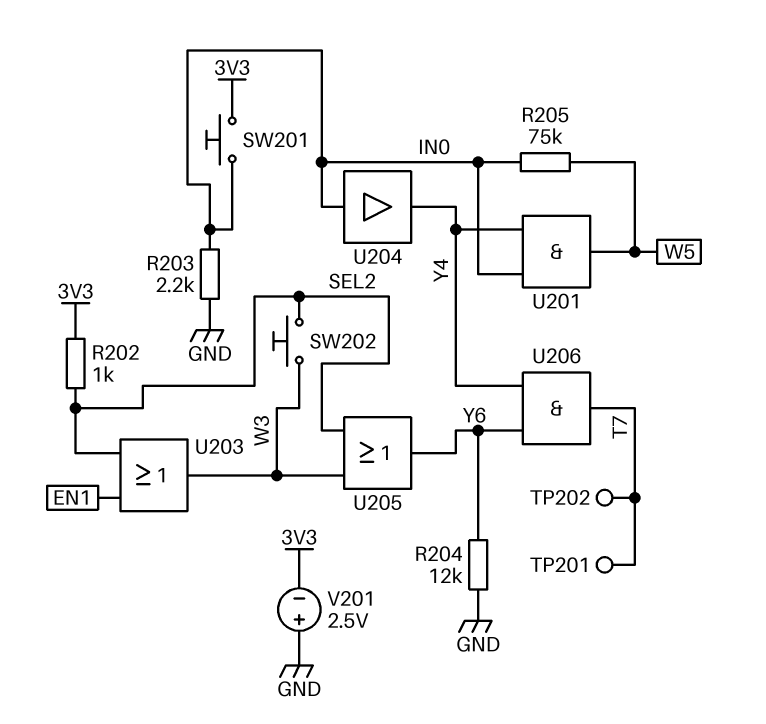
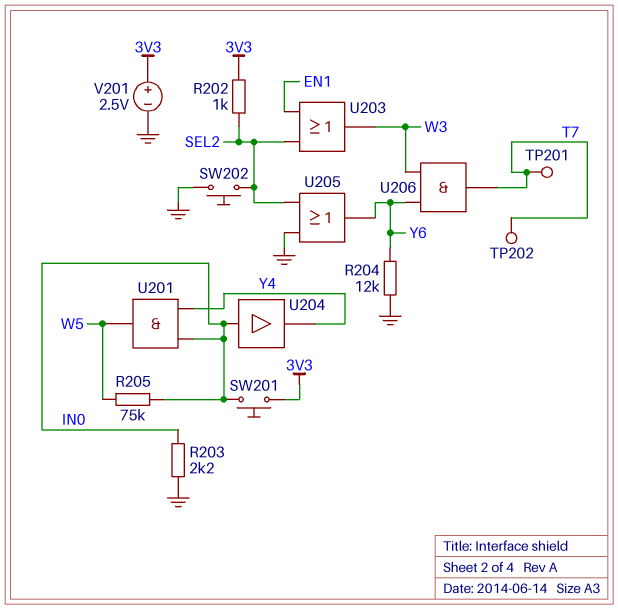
SW202: button (SEL2, W3) -> button (GND, SEL2)
U205: OR (in SEL2, in W3, out Y6) -> OR (in GND, in SEL2, out Y6)
U206: AND (in Y4, in Y6, out T7) -> AND (in W3, in Y6, out T7)
V201: 2.5V (plus GND, minus 3V3) -> 2.5V (plus 3V3, minus GND)

